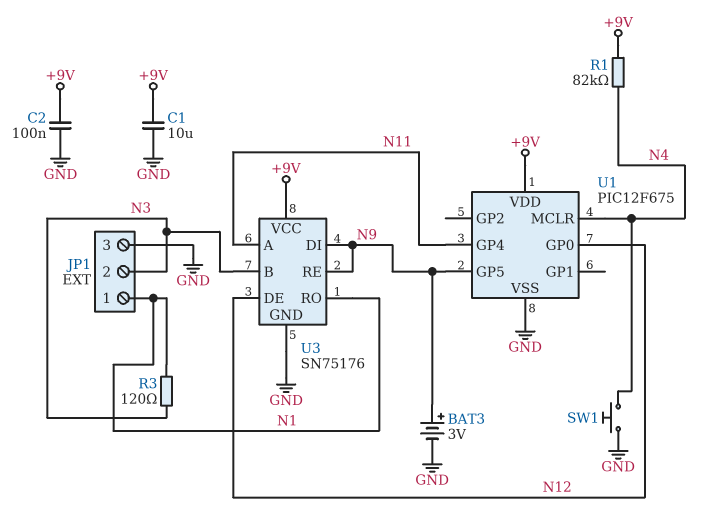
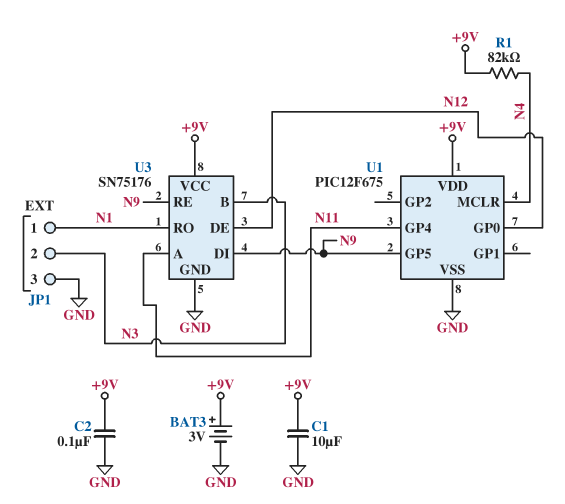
BAT3: 3V (plus N9, minus GND) -> 3V (plus +9V, minus GND)
R3: 120 (N1, N3) -> none
SW1: button (GND, N4) -> none

